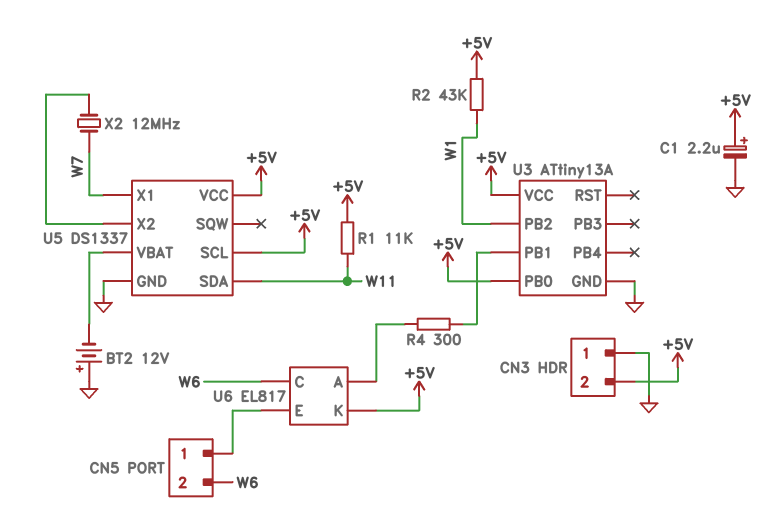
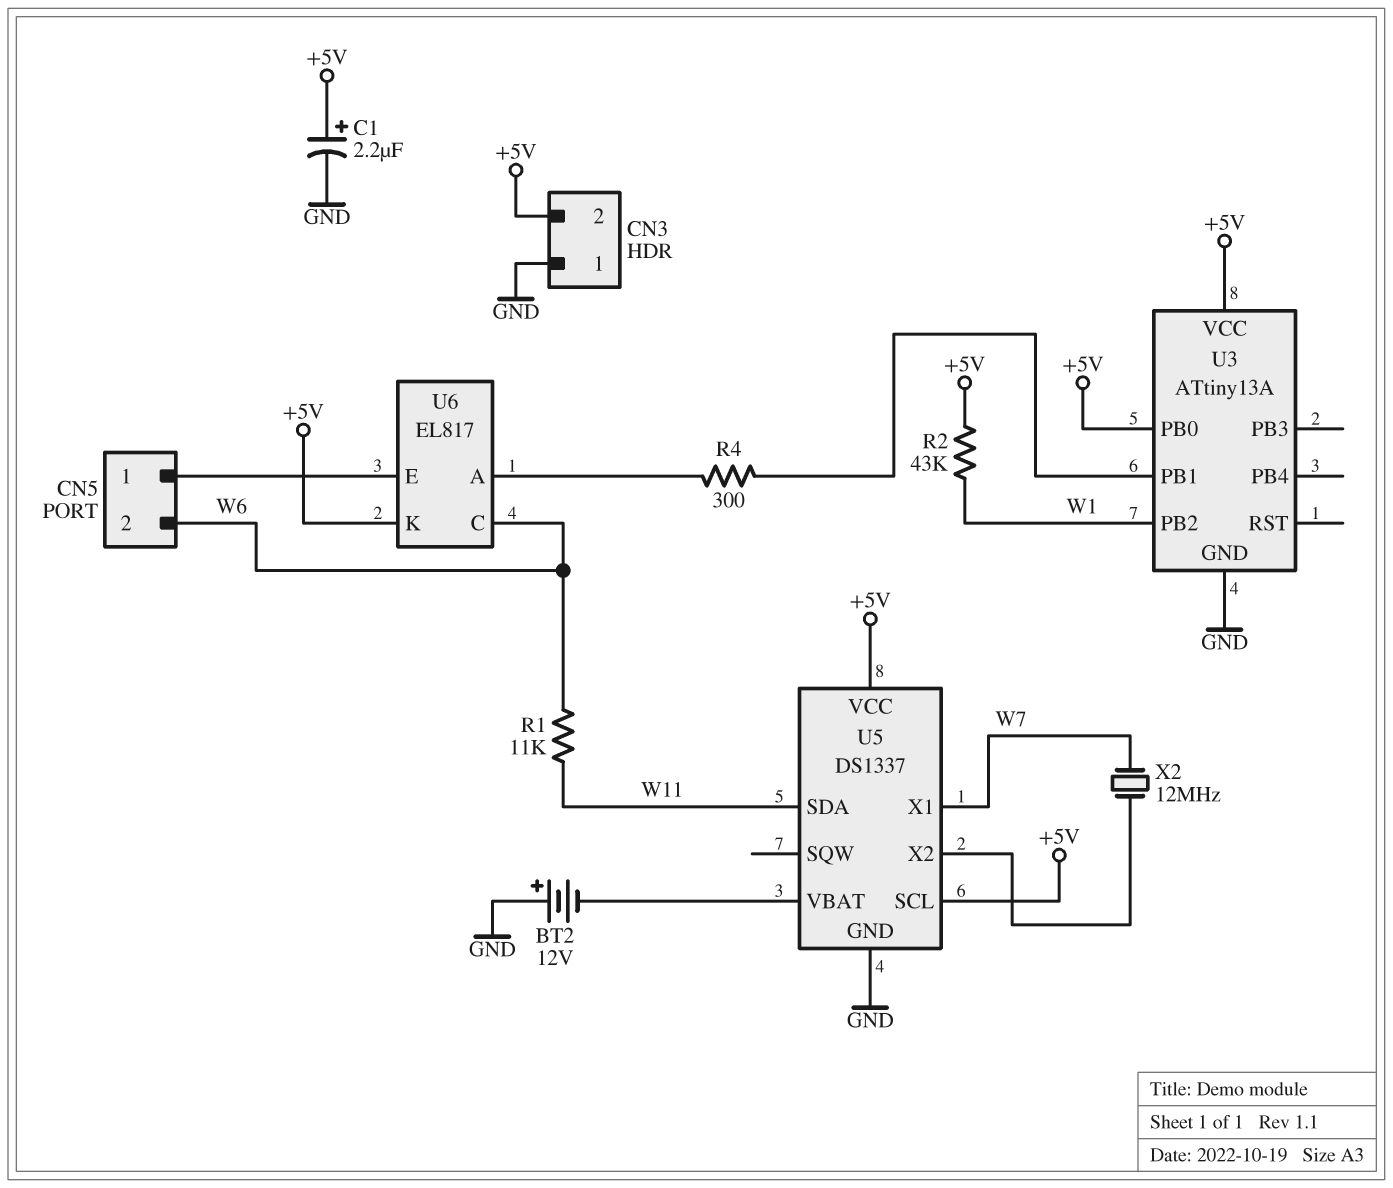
R1: 11k (+5V, W11) -> 11k (W6, W11)

